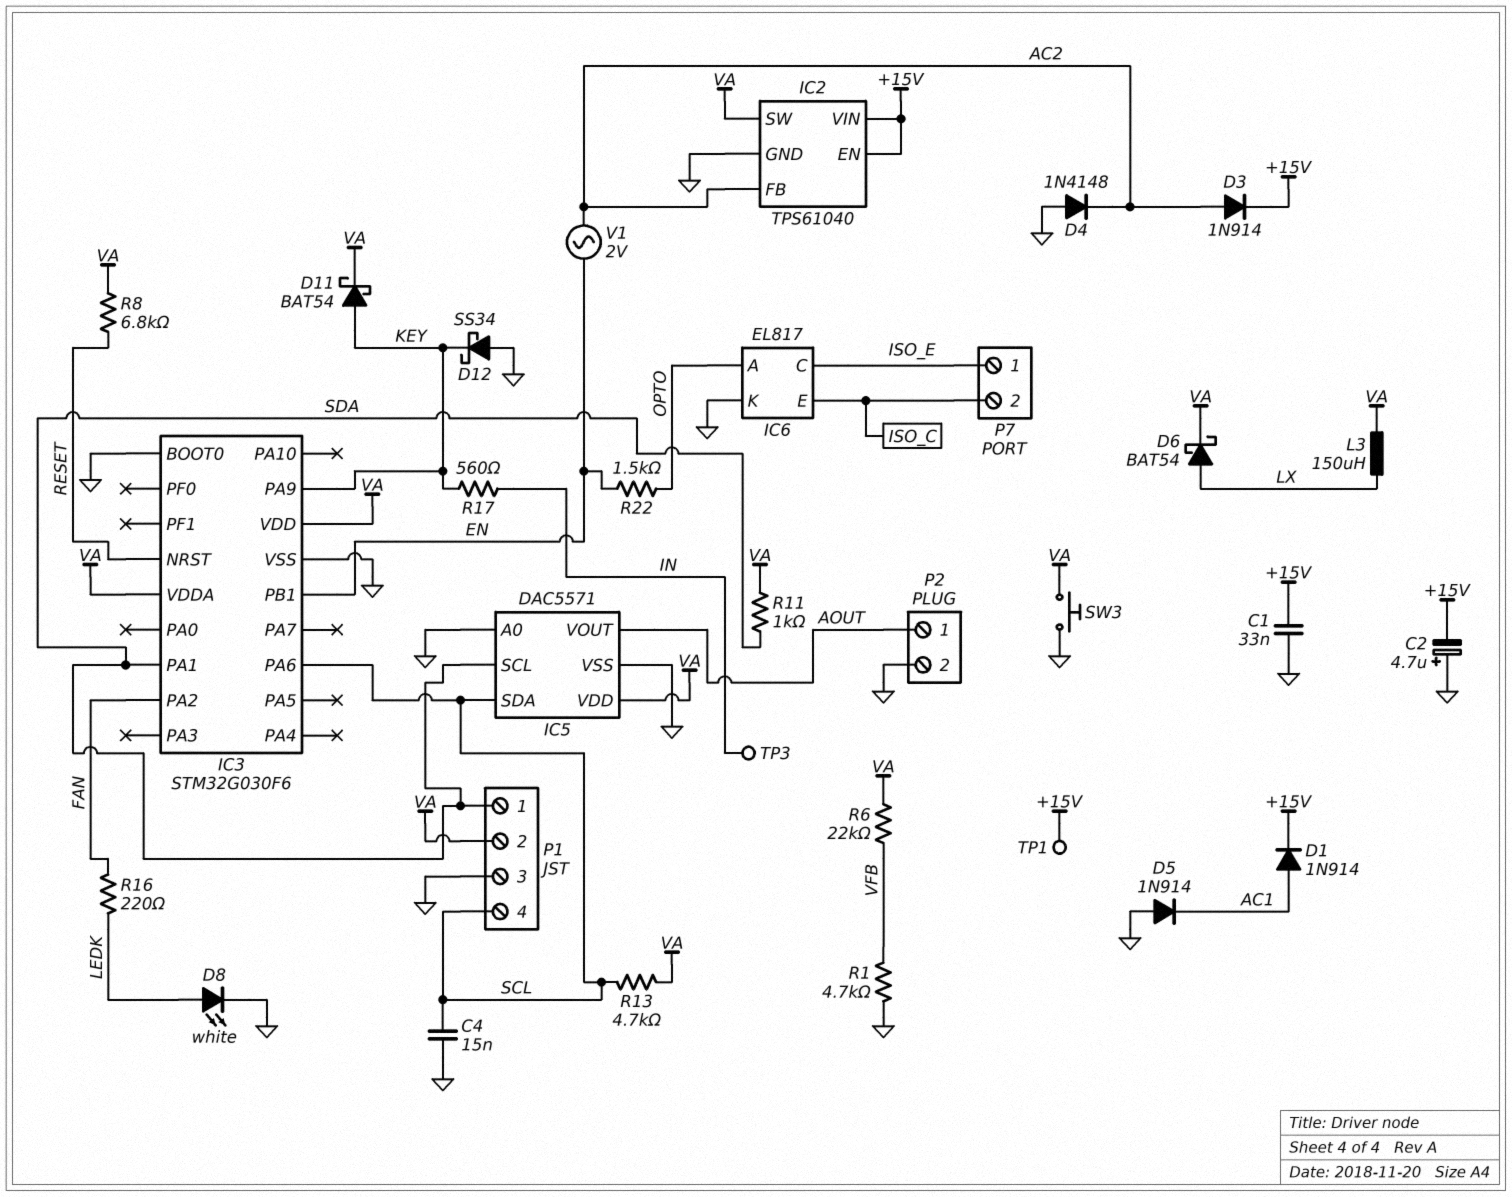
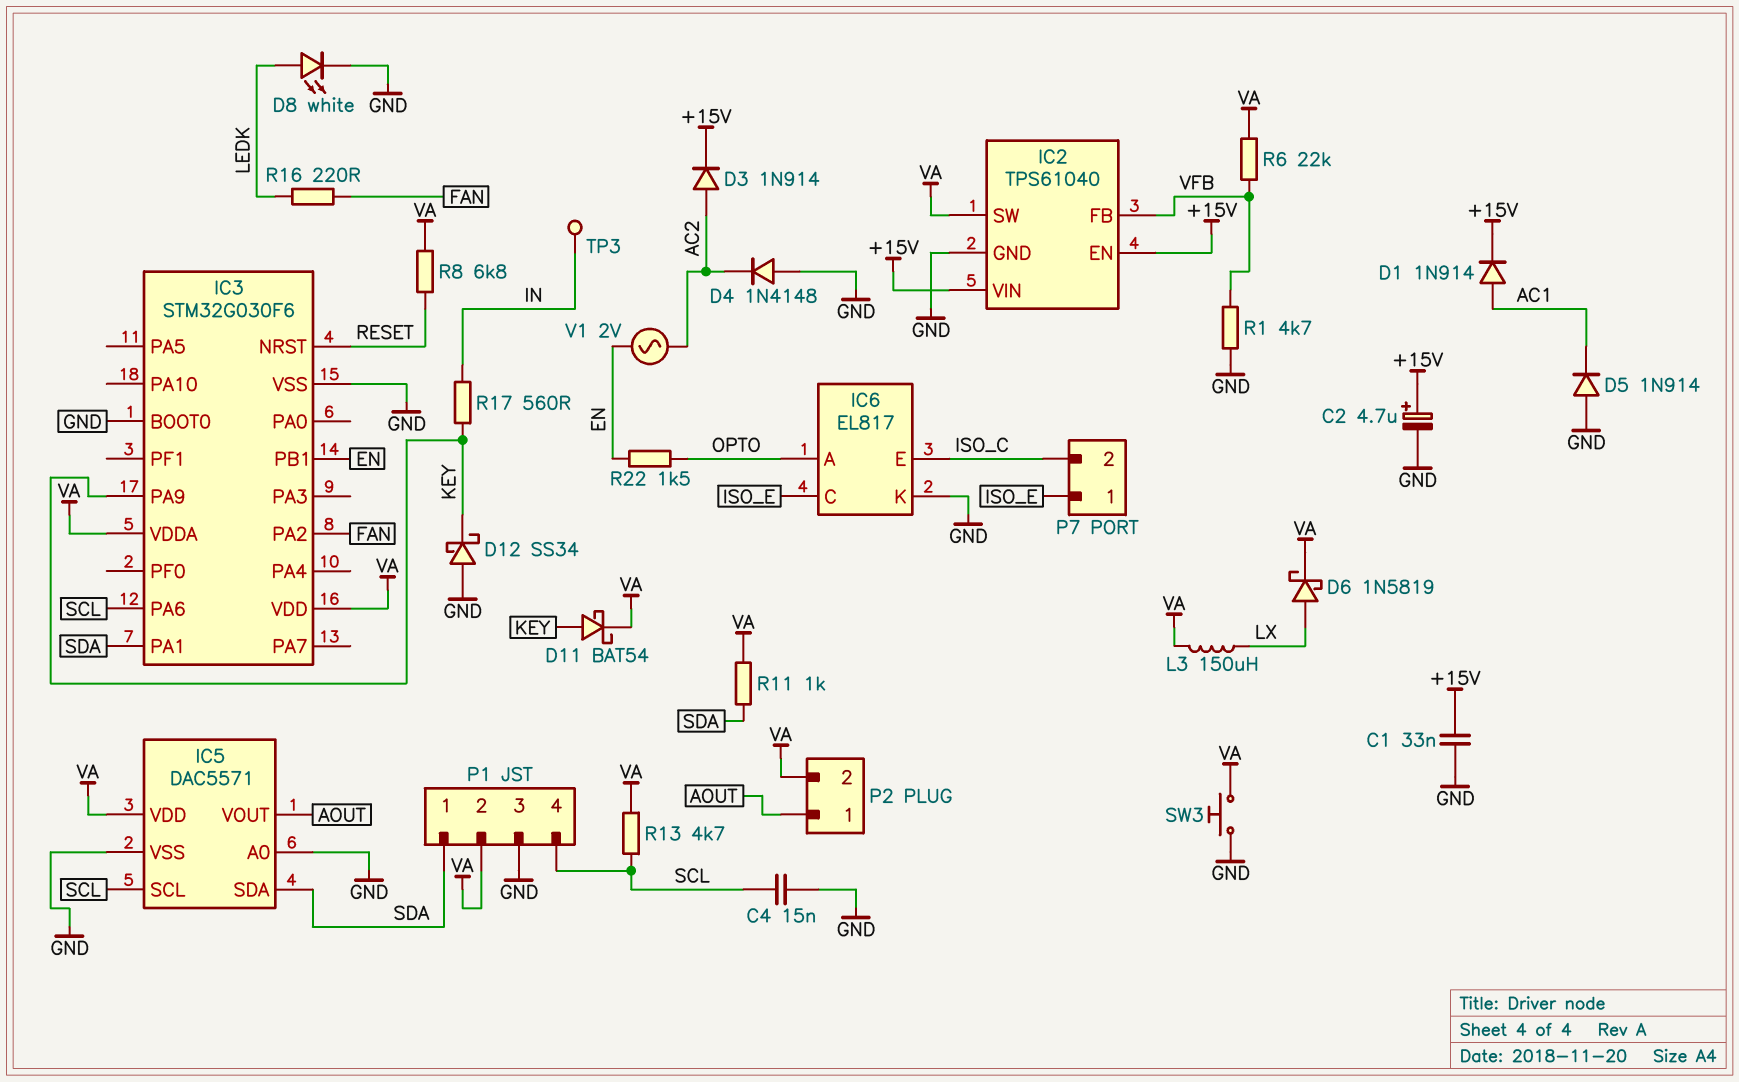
C2: 4.7uF (plus GND, minus +15V) -> 4.7uF (plus +15V, minus GND)
D6: schottky BAT54 (A LX, K VA) -> schottky 1N5819 (A LX, K VA)
IC2 pin FB: AC2 -> VFB
IC5 pin SCL: SDA -> SCL
IC5 pin SDA: SCL -> SDA
P2 pin 2: GND -> VA
TP1: test point (+15V) -> none

